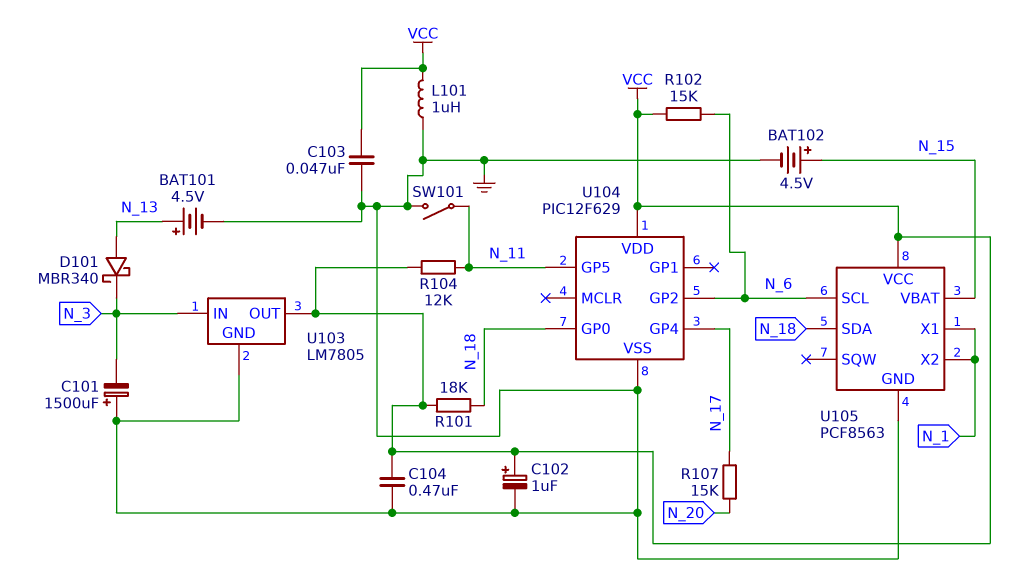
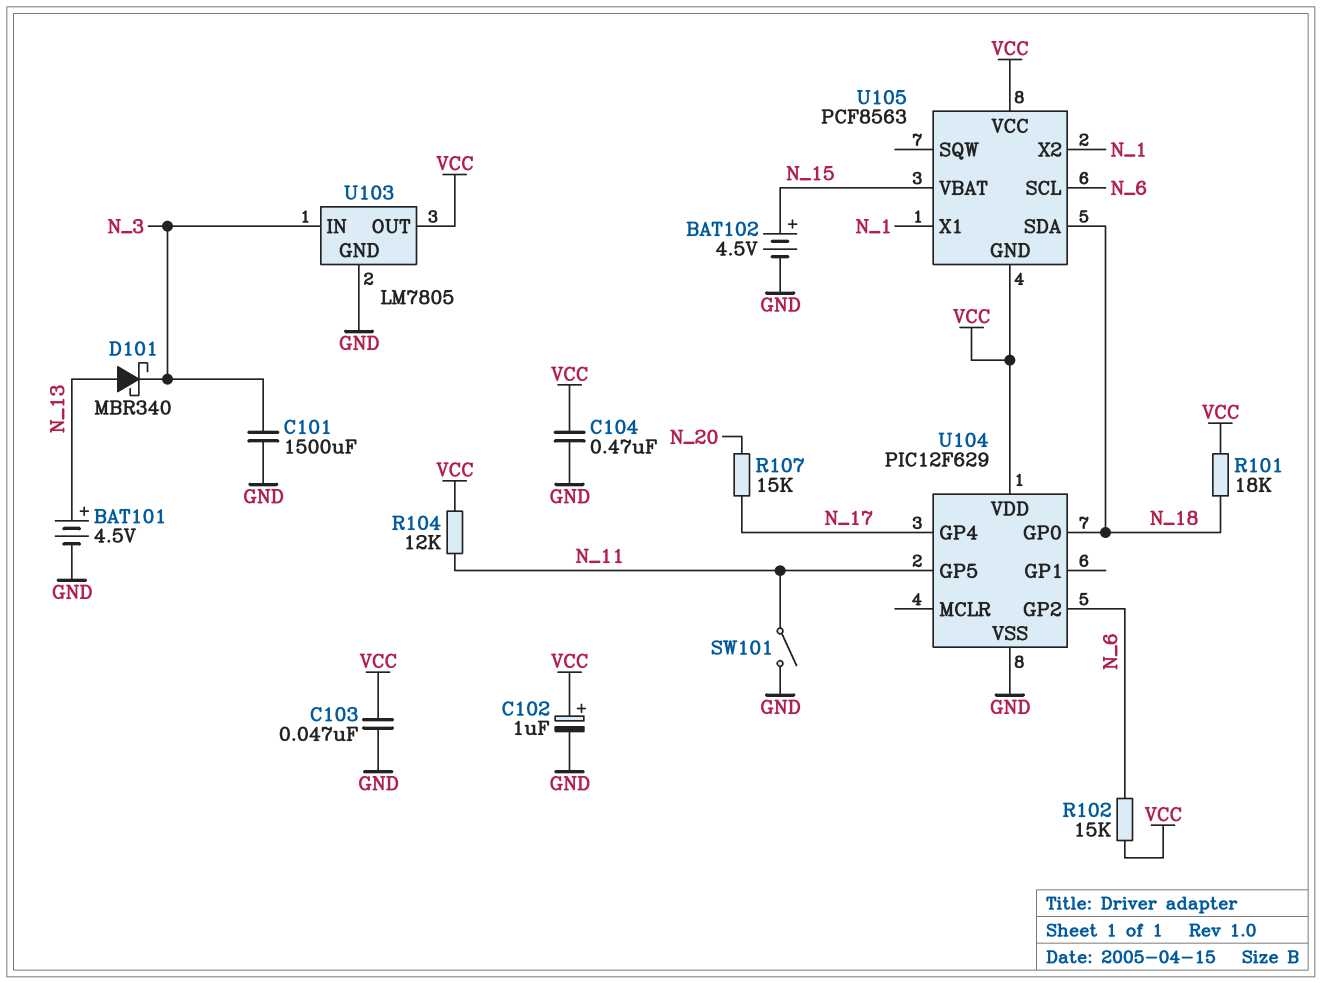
C101: 1500uF (plus GND, minus N_3) -> 1500uF (GND, N_3)
L101: 1uH (GND, VCC) -> none
U105 pin GND: GND -> VCC

